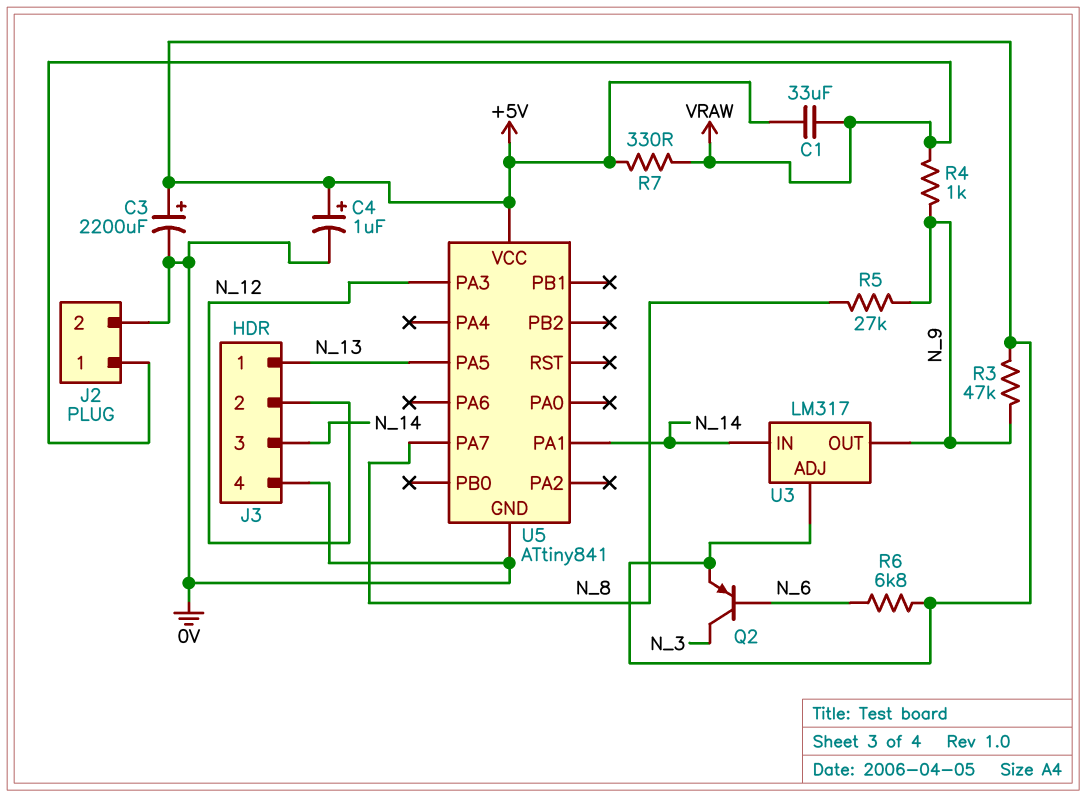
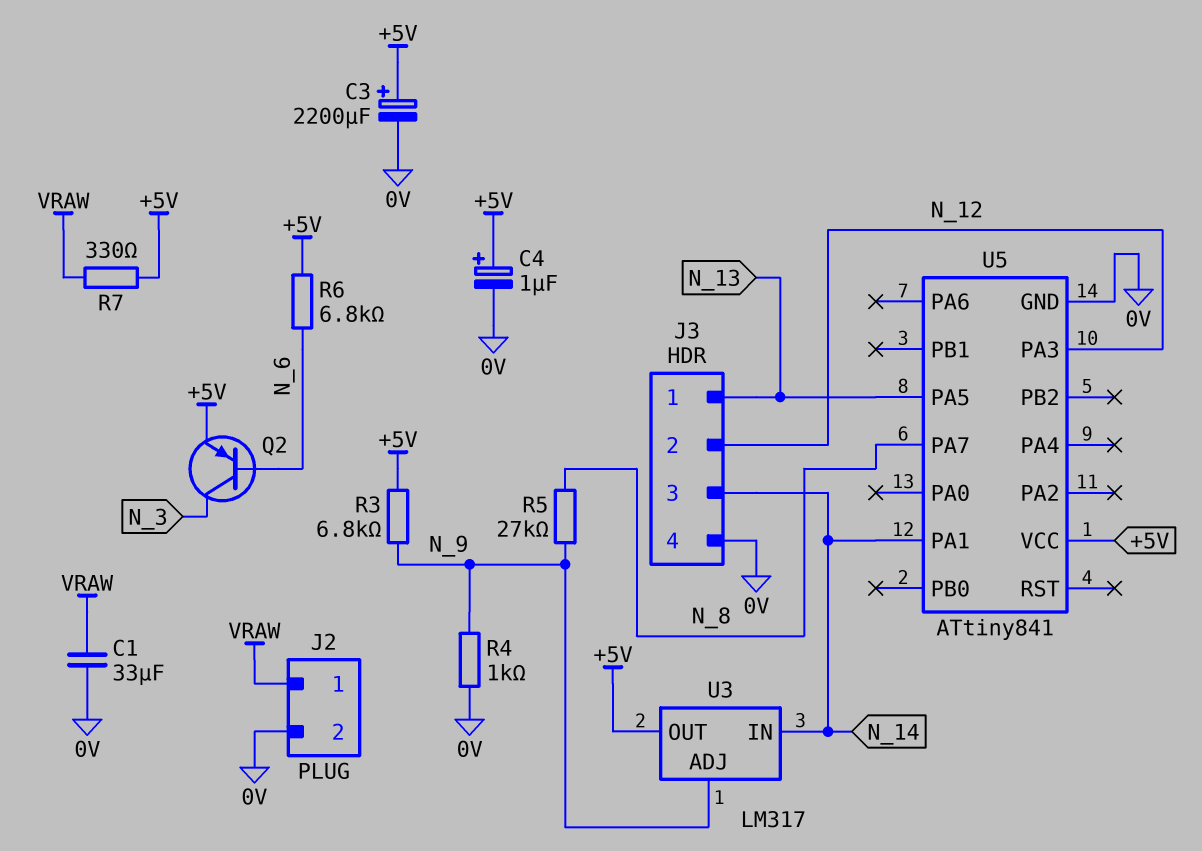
C1: 33uF (+5V, VRAW) -> 33uF (0V, VRAW)
R3: 47k (+5V, N_9) -> 6.8k (+5V, N_9)
R4: 1k (N_9, VRAW) -> 1k (0V, N_9)
U3 pin ADJ: +5V -> N_9
U3 pin OUT: N_9 -> +5V

